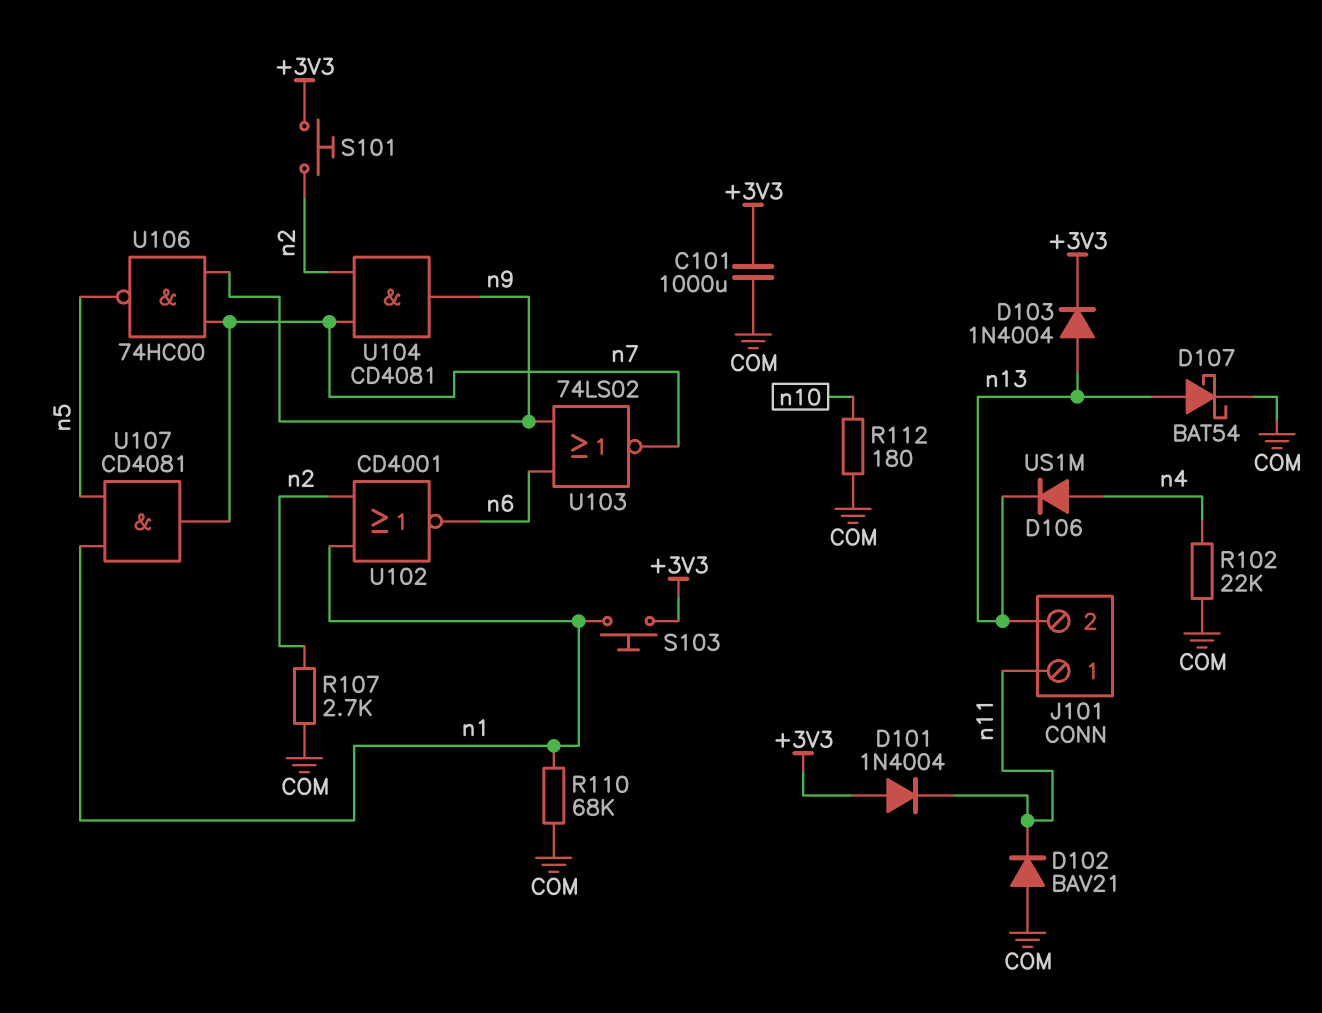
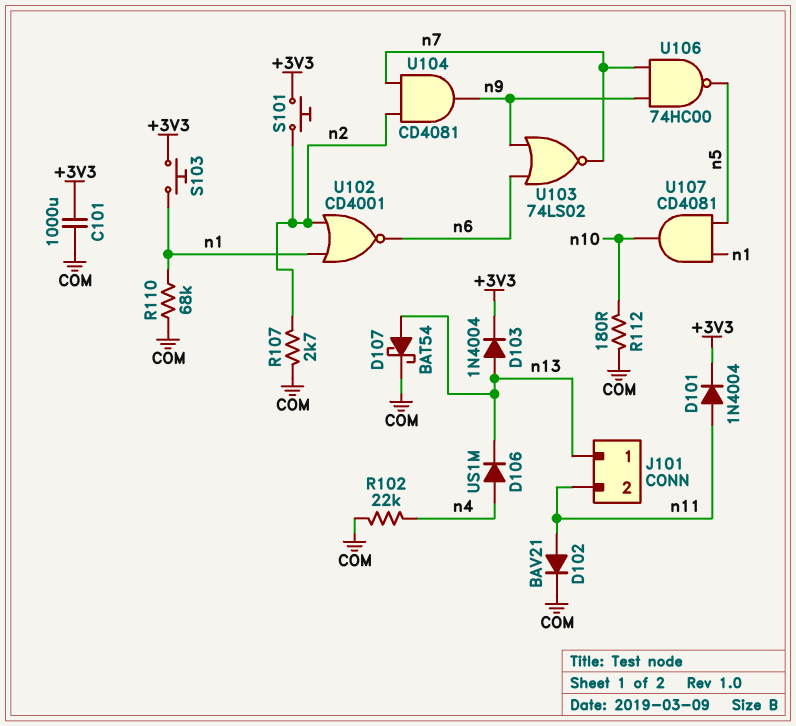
D101: diode 1N4004 (A +3V3, K n11) -> diode 1N4004 (A n11, K +3V3)
D102: diode BAV21 (A COM, K n11) -> diode BAV21 (A n11, K COM)
J101 pin 1: n11 -> n13
J101 pin 2: n13 -> n11
U107: AND CD4081 (in n1, in n5, out n7) -> AND CD4081 (in n1, in n5, out n10)

